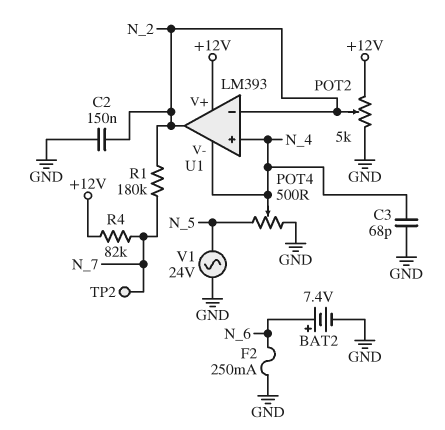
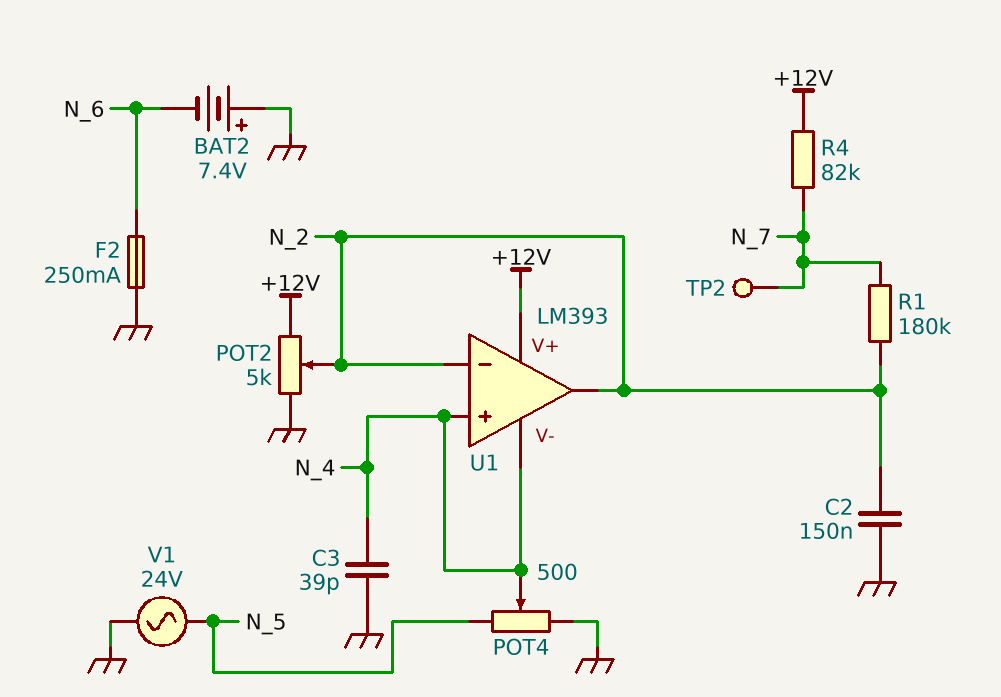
BAT2: 7.4V (plus N_6, minus GND) -> 7.4V (plus GND, minus N_6)
C3: 68pF (GND, N_4) -> 39pF (GND, N_4)

